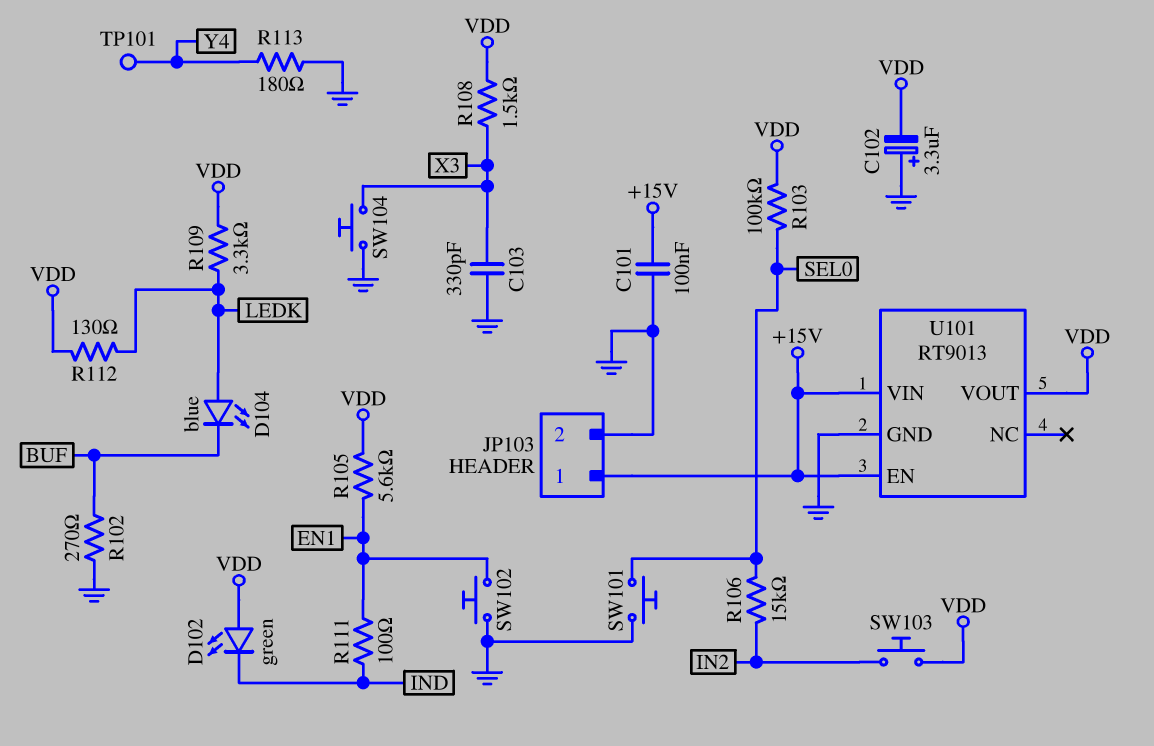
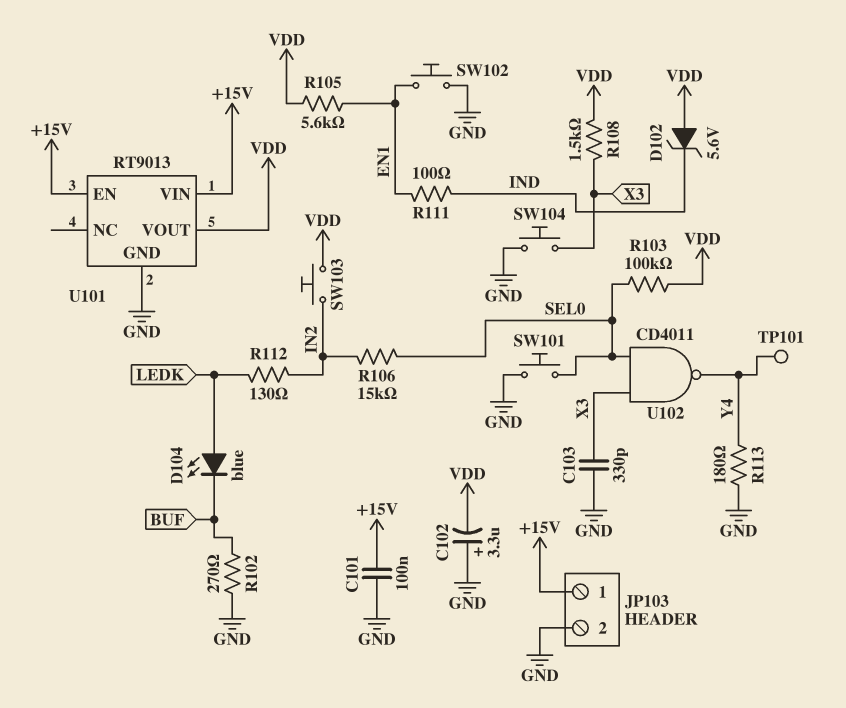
D102: LED green (A VDD, K IND) -> zener 5.6V (A VDD, K IND)
R109: 3.3k (LEDK, VDD) -> none
R112: 130 (LEDK, VDD) -> 130 (IN2, LEDK)
U102: none -> NAND CD4011 (in SEL0, in X3, out Y4)

